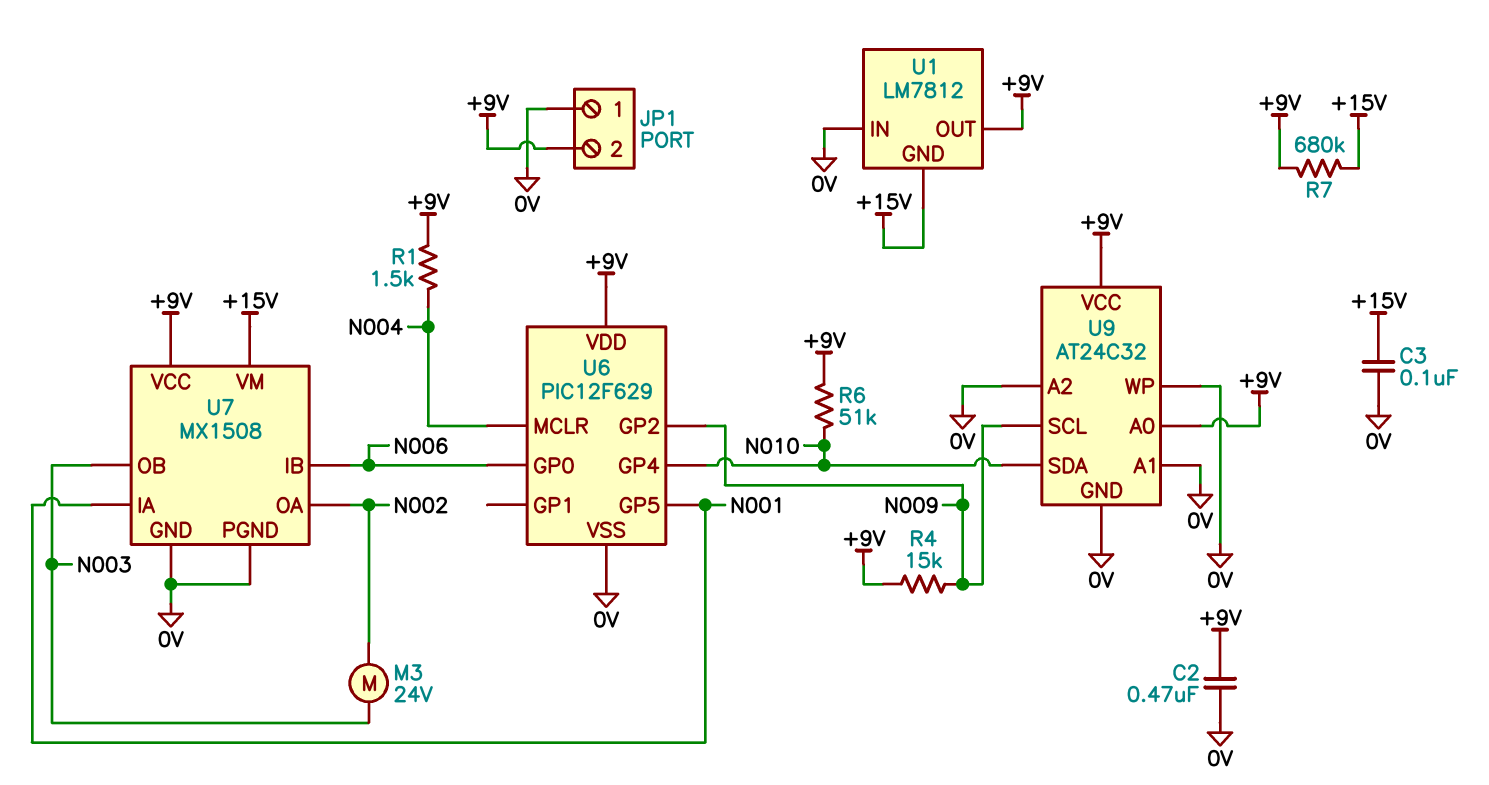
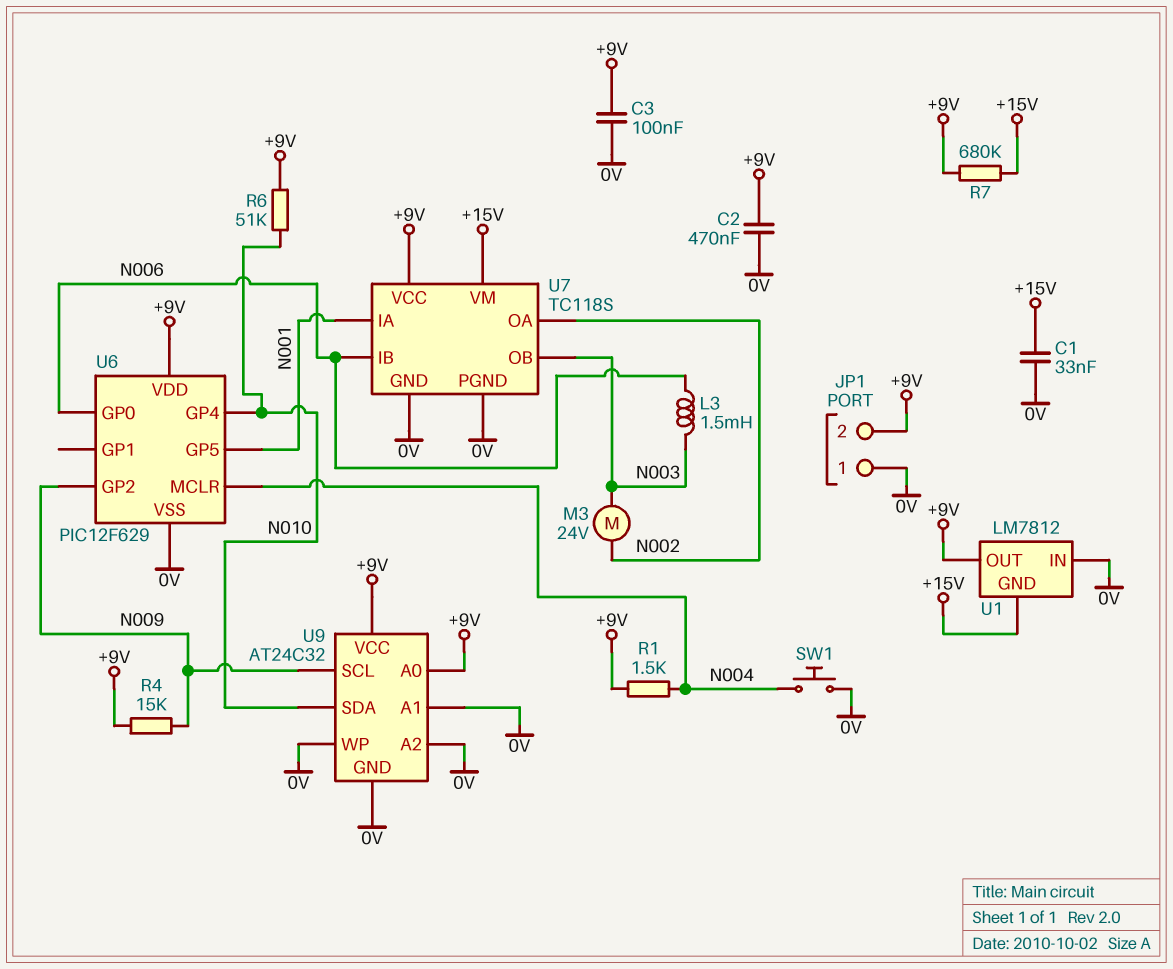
C1: none -> 33nF (+15V, 0V)
C3: 100nF (+15V, 0V) -> 100nF (+9V, 0V)
L3: none -> 1.5mH (N003, N006)
SW1: none -> button (0V, N004)
U7: MX1508 -> TC118S

